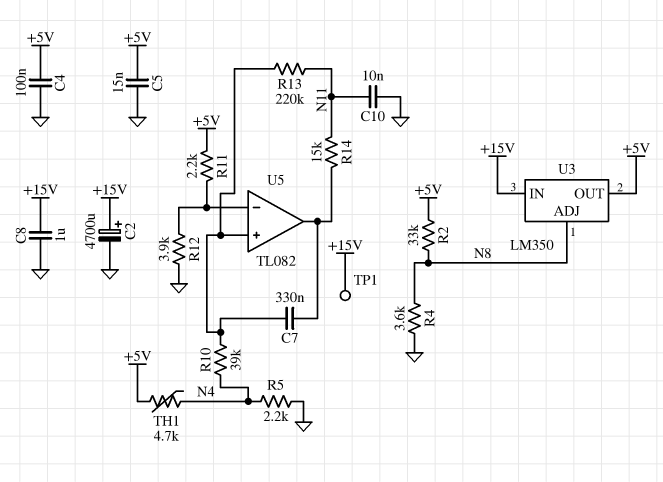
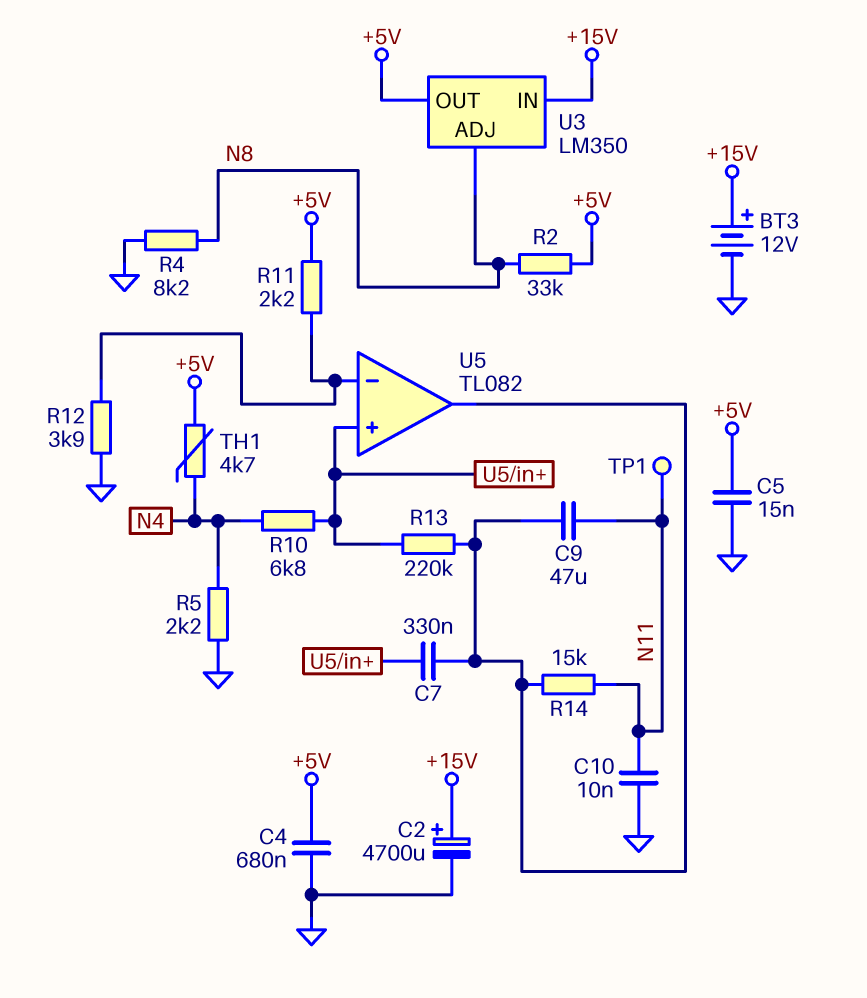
BT3: none -> 12V (plus +15V, minus GND)
C4: 100nF (+5V, GND) -> 680nF (+5V, GND)
C8: 1uF (+15V, GND) -> none
C9: none -> 47uF (N11, U5/out)
R4: 3.6k (GND, N8) -> 8.2k (GND, N8)
R10: 39k (N4, U5/in+) -> 6.8k (N4, U5/in+)
R13: 220k (N11, U5/in+) -> 220k (U5/in+, U5/out)
TP1: test point (+15V) -> test point (N11)

